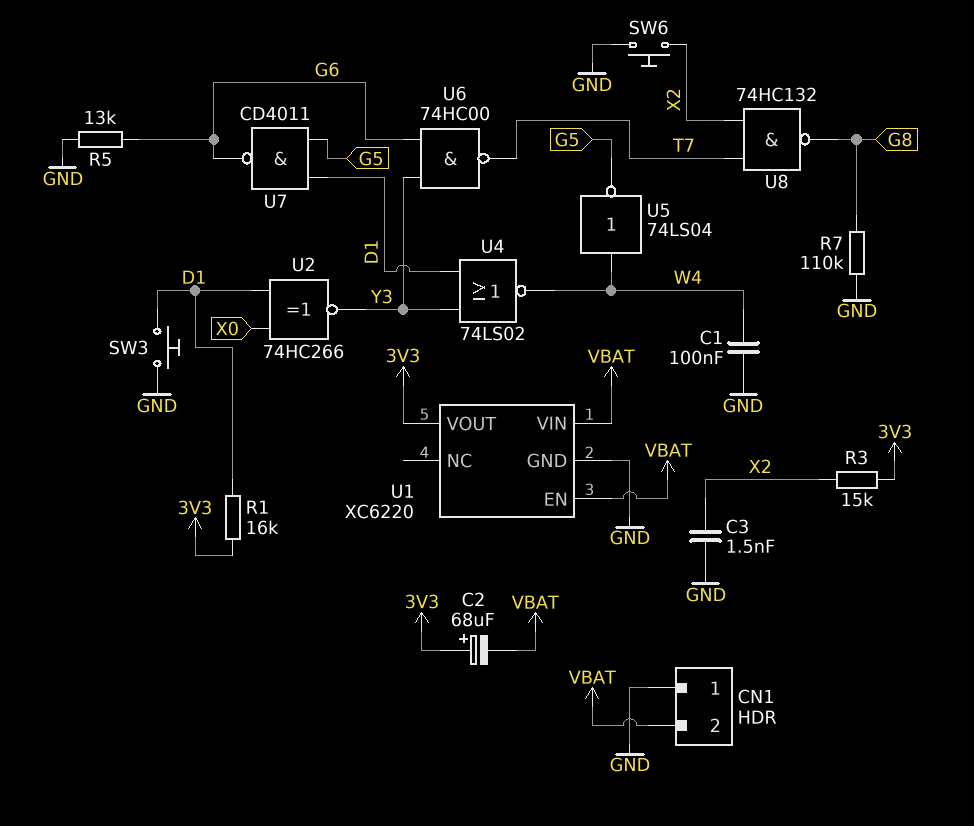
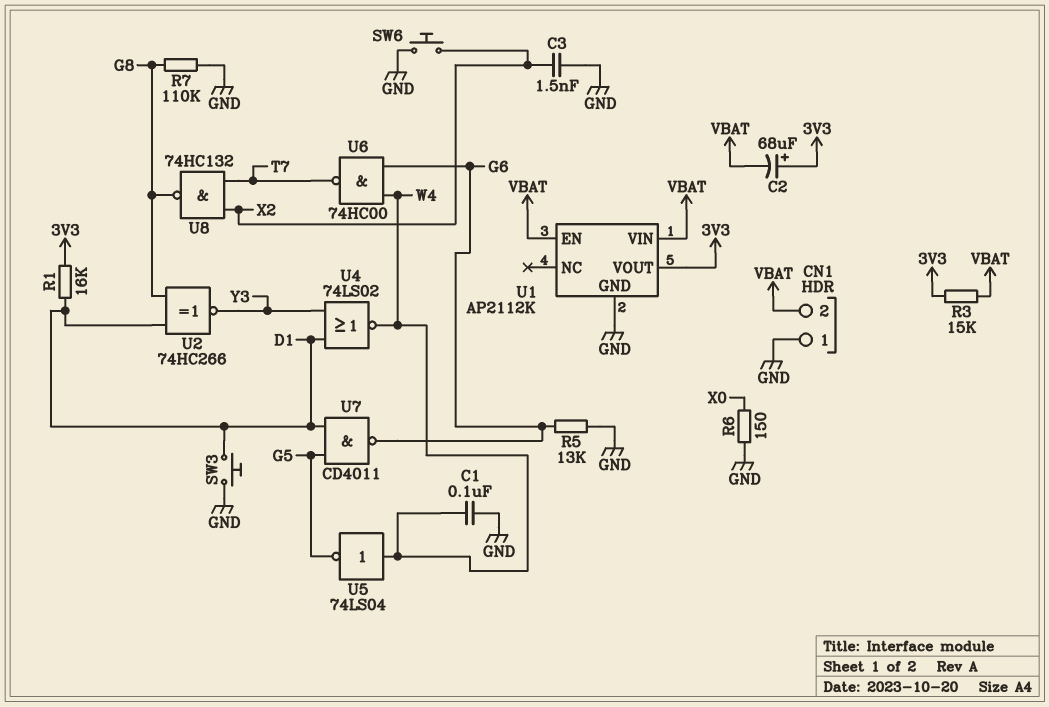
R3: 15k (3V3, X2) -> 15k (3V3, VBAT)
R6: none -> 150 (GND, X0)
U1: XC6220 -> AP2112K
U2: XNOR 74HC266 (in D1, in X0, out Y3) -> XNOR 74HC266 (in D1, in G8, out Y3)
U6: NAND 74HC00 (in G6, in Y3, out T7) -> NAND 74HC00 (in G6, in W4, out T7)

